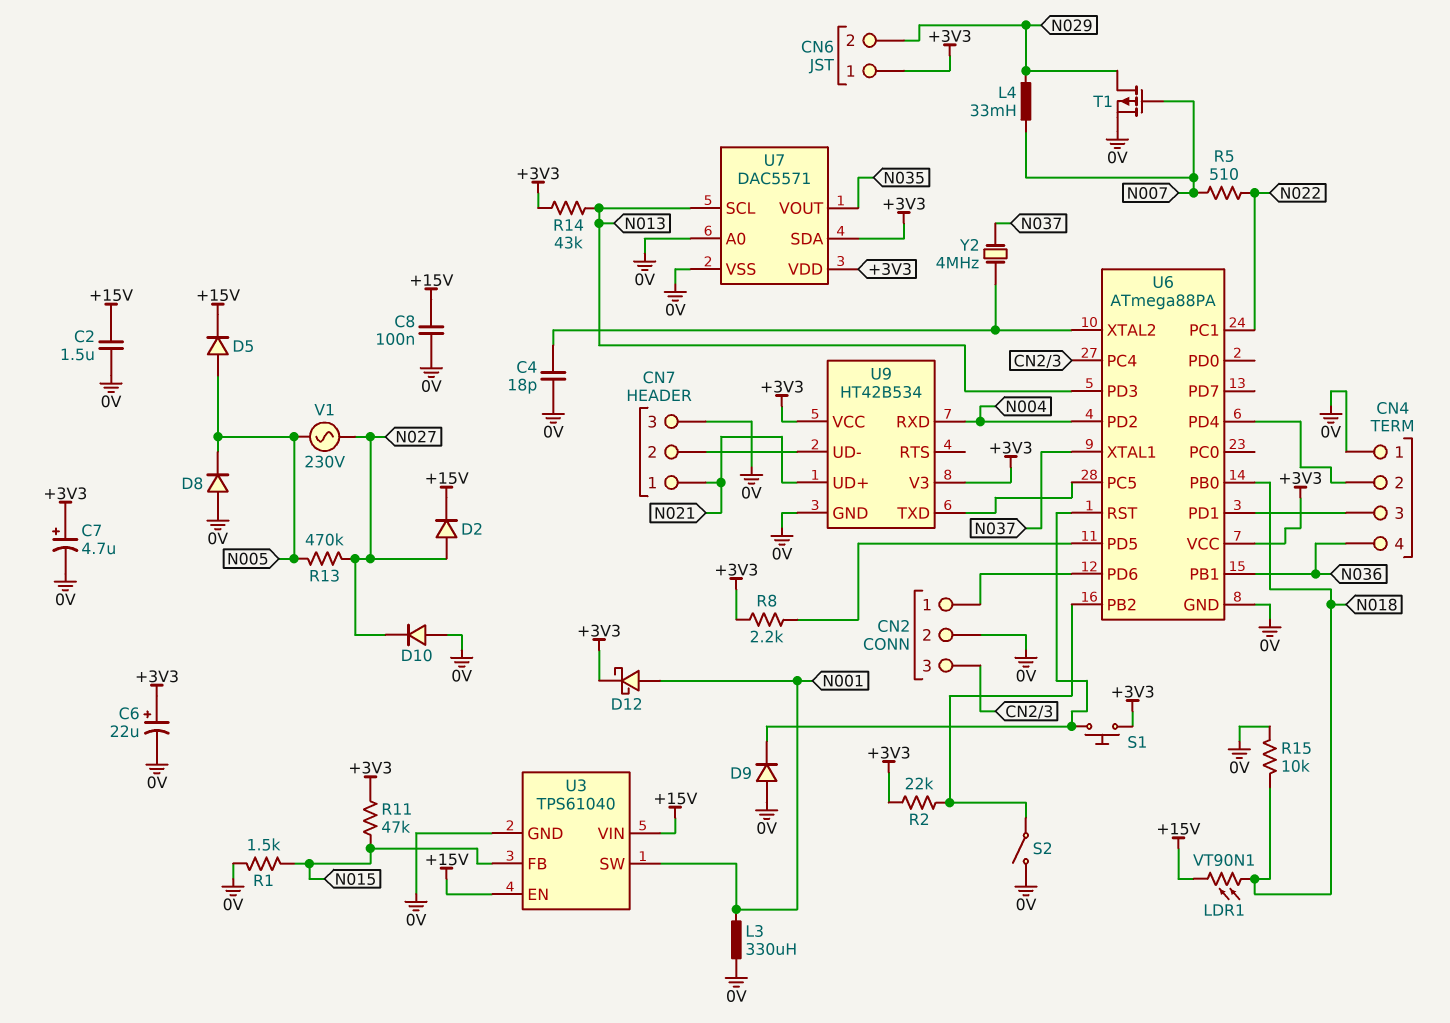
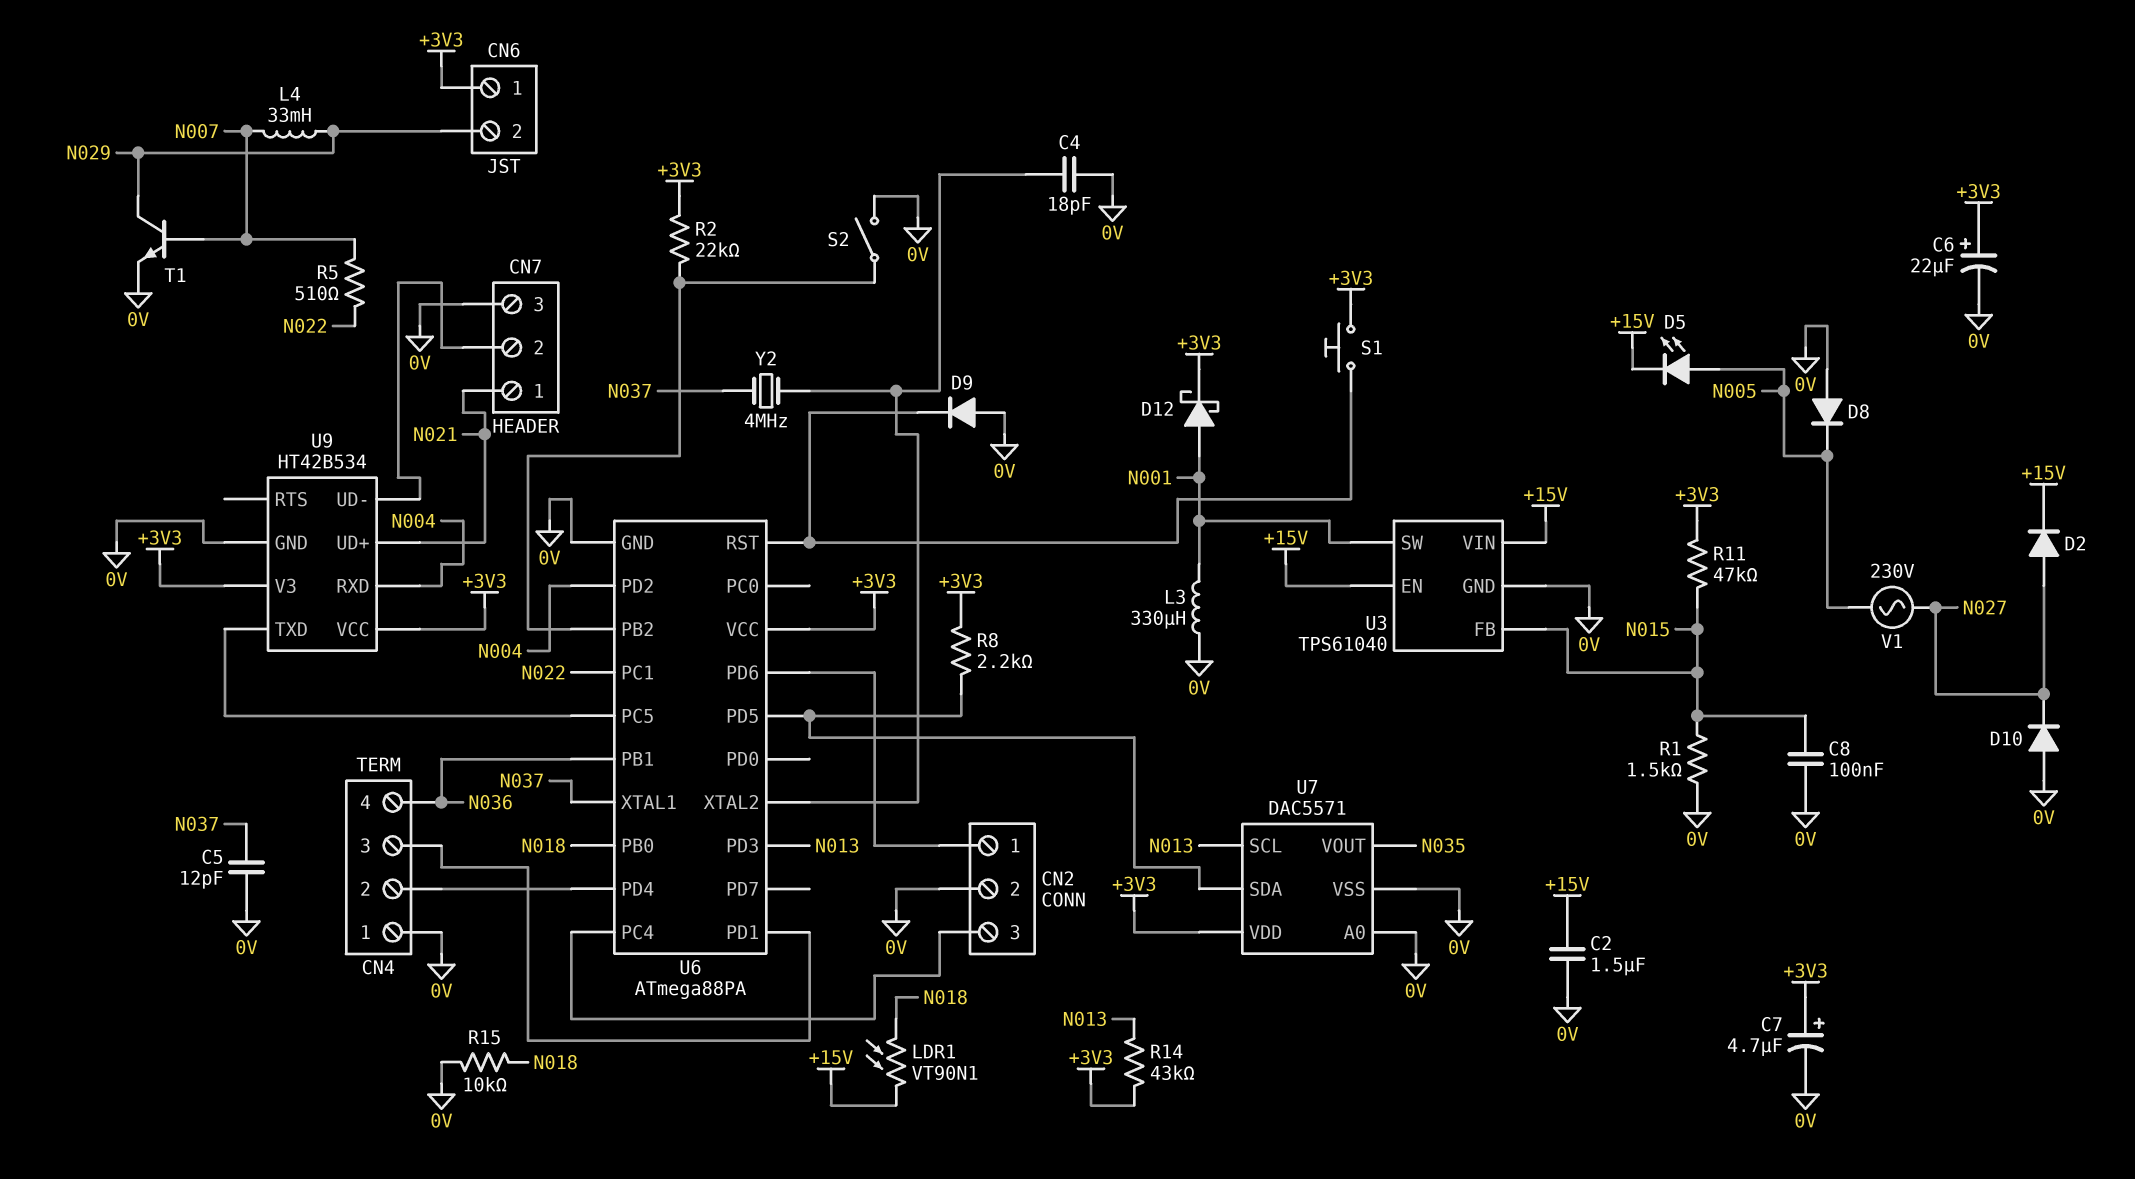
C5: none -> 12pF (0V, N037)
C8: 100nF (+15V, 0V) -> 100nF (0V, N015)
D5: diode (A N005, K +15V) -> LED (A N005, K +15V)
R13: 470k (N005, N027) -> none
T1: PMOS (G N007, D N029, S 0V) -> NPN (B N007, C N029, E 0V)
U7 pin SDA: +3V3 -> U6/PD5

